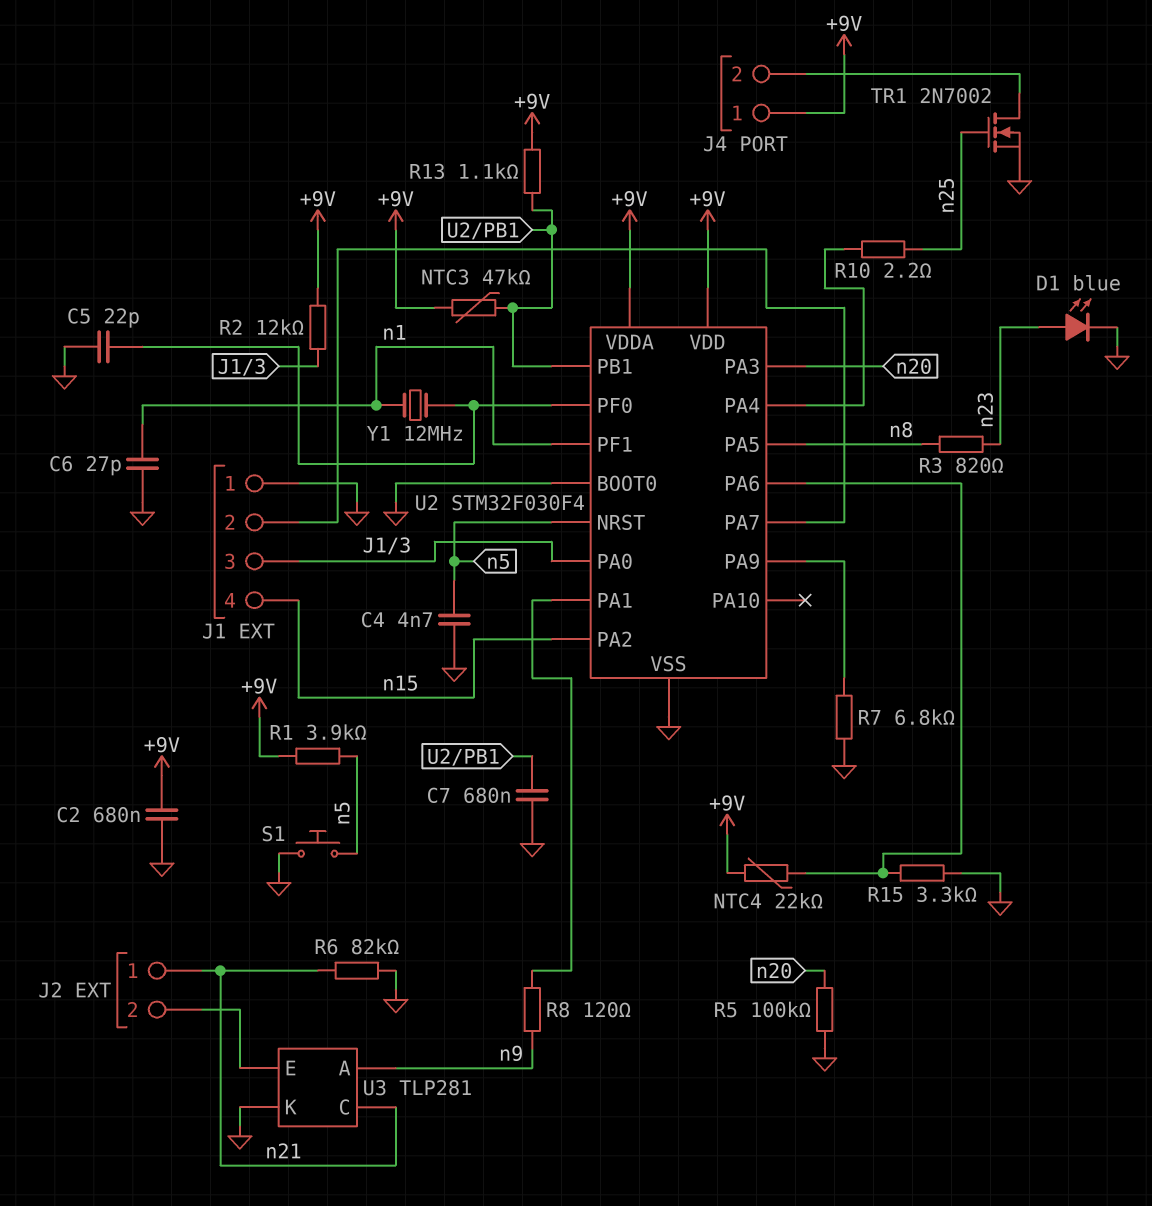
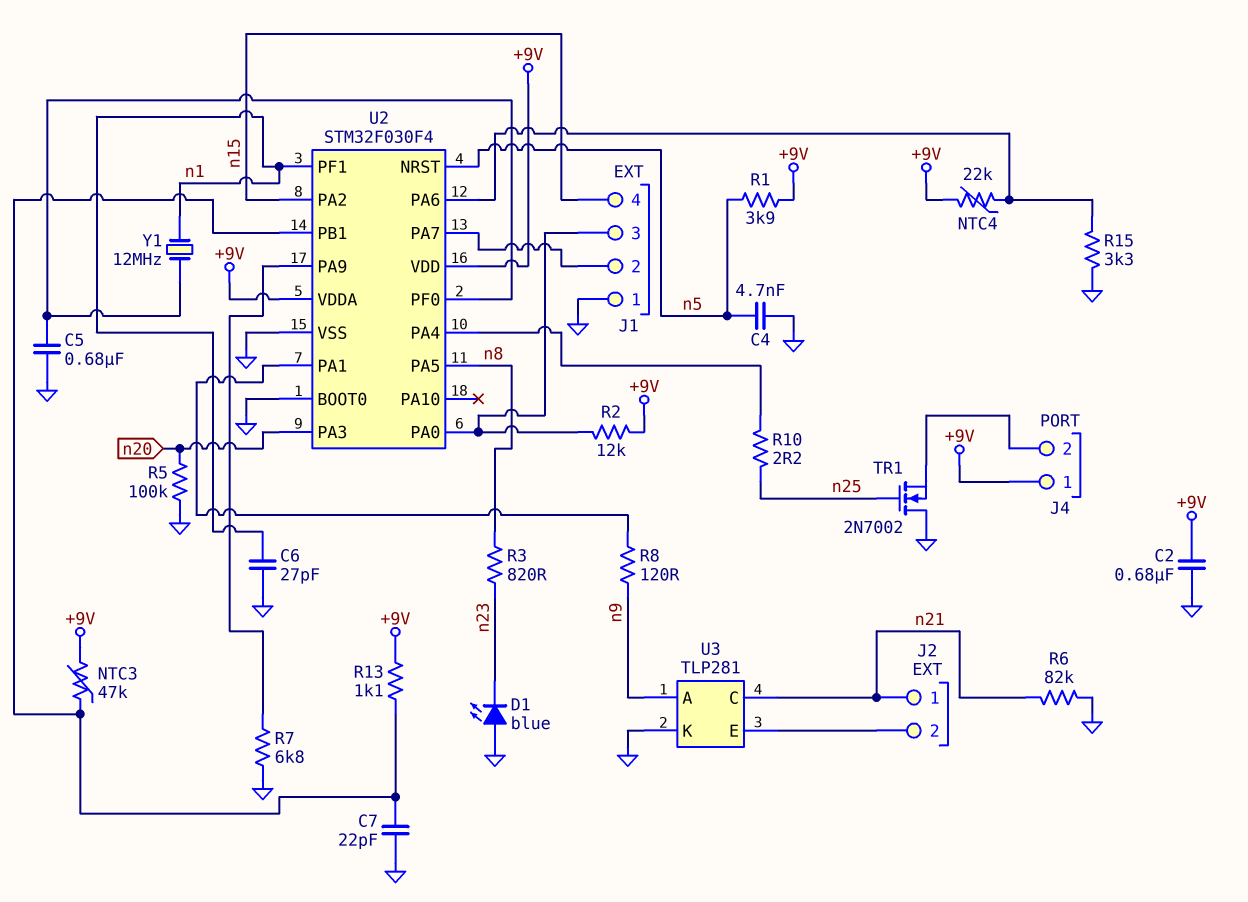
C5: 22pF (GND, U2/PF0) -> 680nF (GND, U2/PF0)
C7: 680nF (GND, U2/PB1) -> 22pF (GND, U2/PB1)
D1: LED blue (A n23, K GND) -> LED blue (A GND, K n23)
S1: button (GND, n5) -> none
TR1: NMOS 2N7002 (G n25, D J4/2, S GND) -> NMOS 2N7002 (G n25, D GND, S J4/2)

